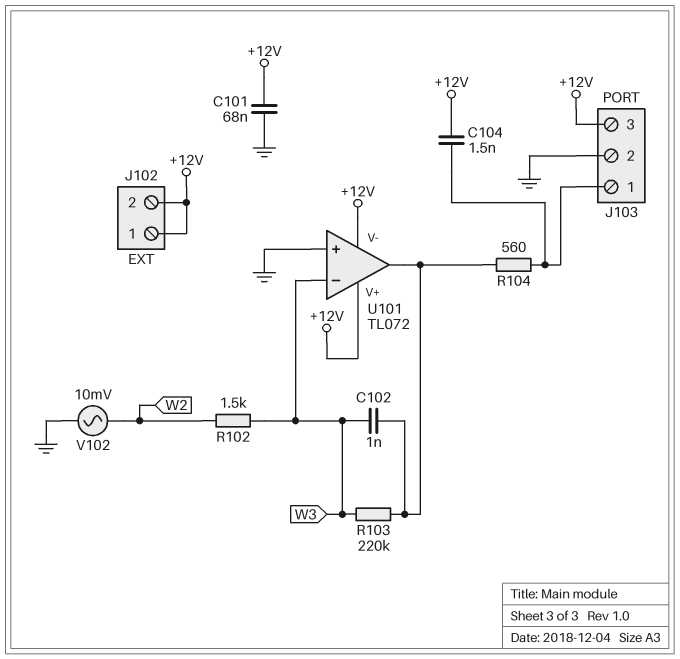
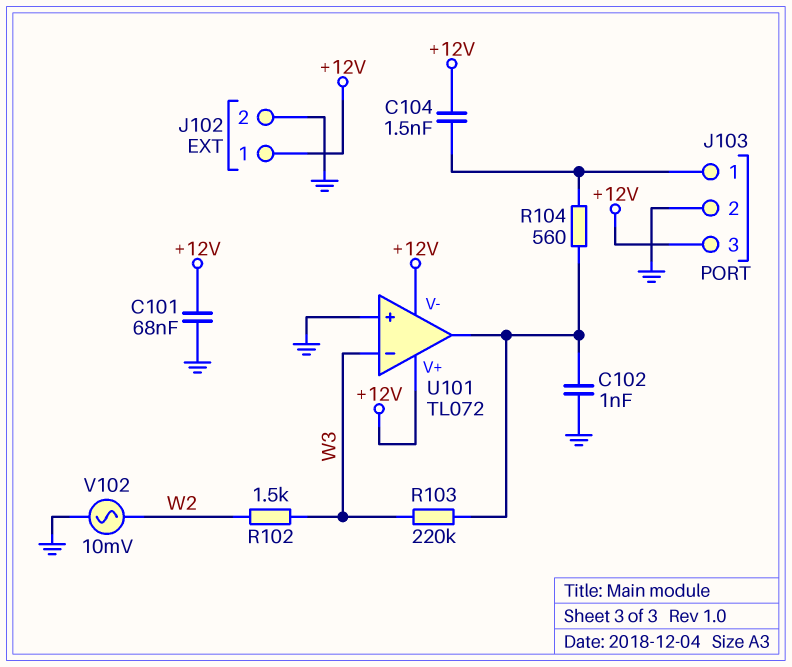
C102: 1nF (U101/out, W3) -> 1nF (GND, U101/out)
J102 pin 2: +12V -> GND

